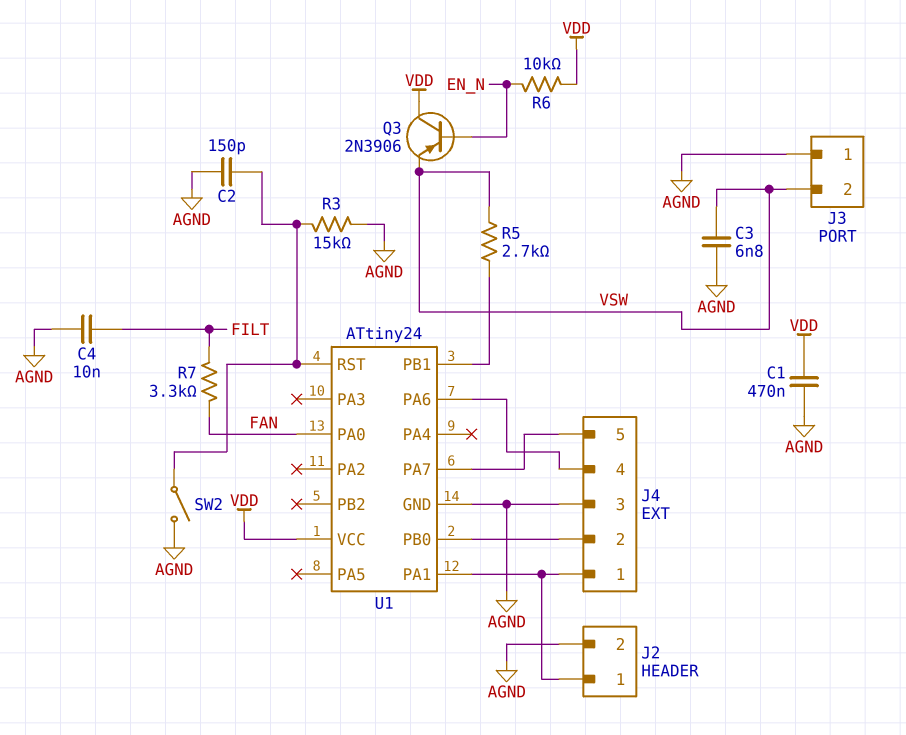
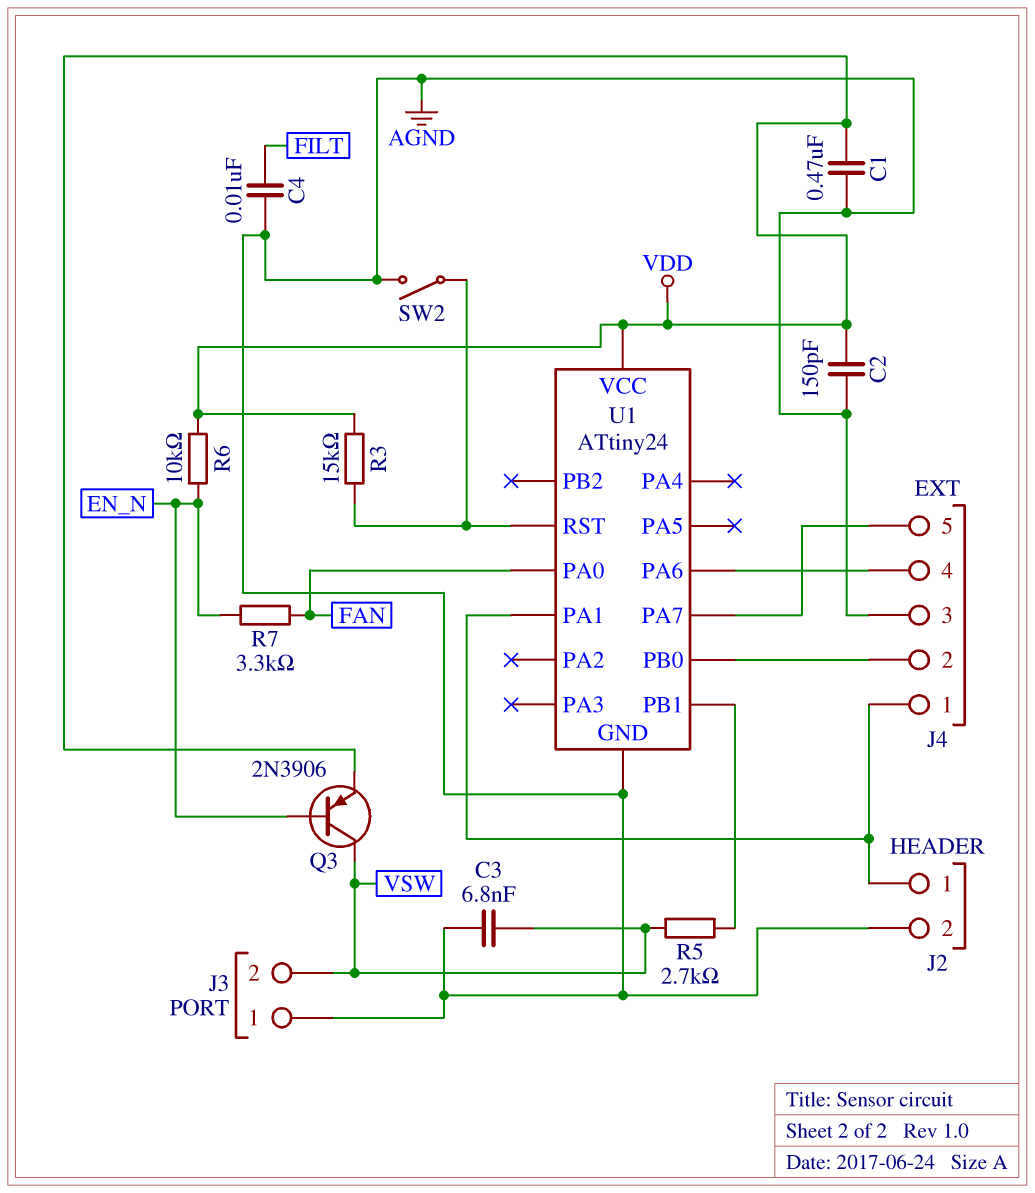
C2: 150pF (AGND, U1/RST) -> 150pF (AGND, VDD)
Q3: PNP 2N3906 (B EN_N, C VDD, E VSW) -> PNP 2N3906 (B EN_N, C VSW, E VDD)
R3: 15k (AGND, U1/RST) -> 15k (U1/RST, VDD)
R7: 3.3k (FAN, FILT) -> 3.3k (EN_N, FAN)

